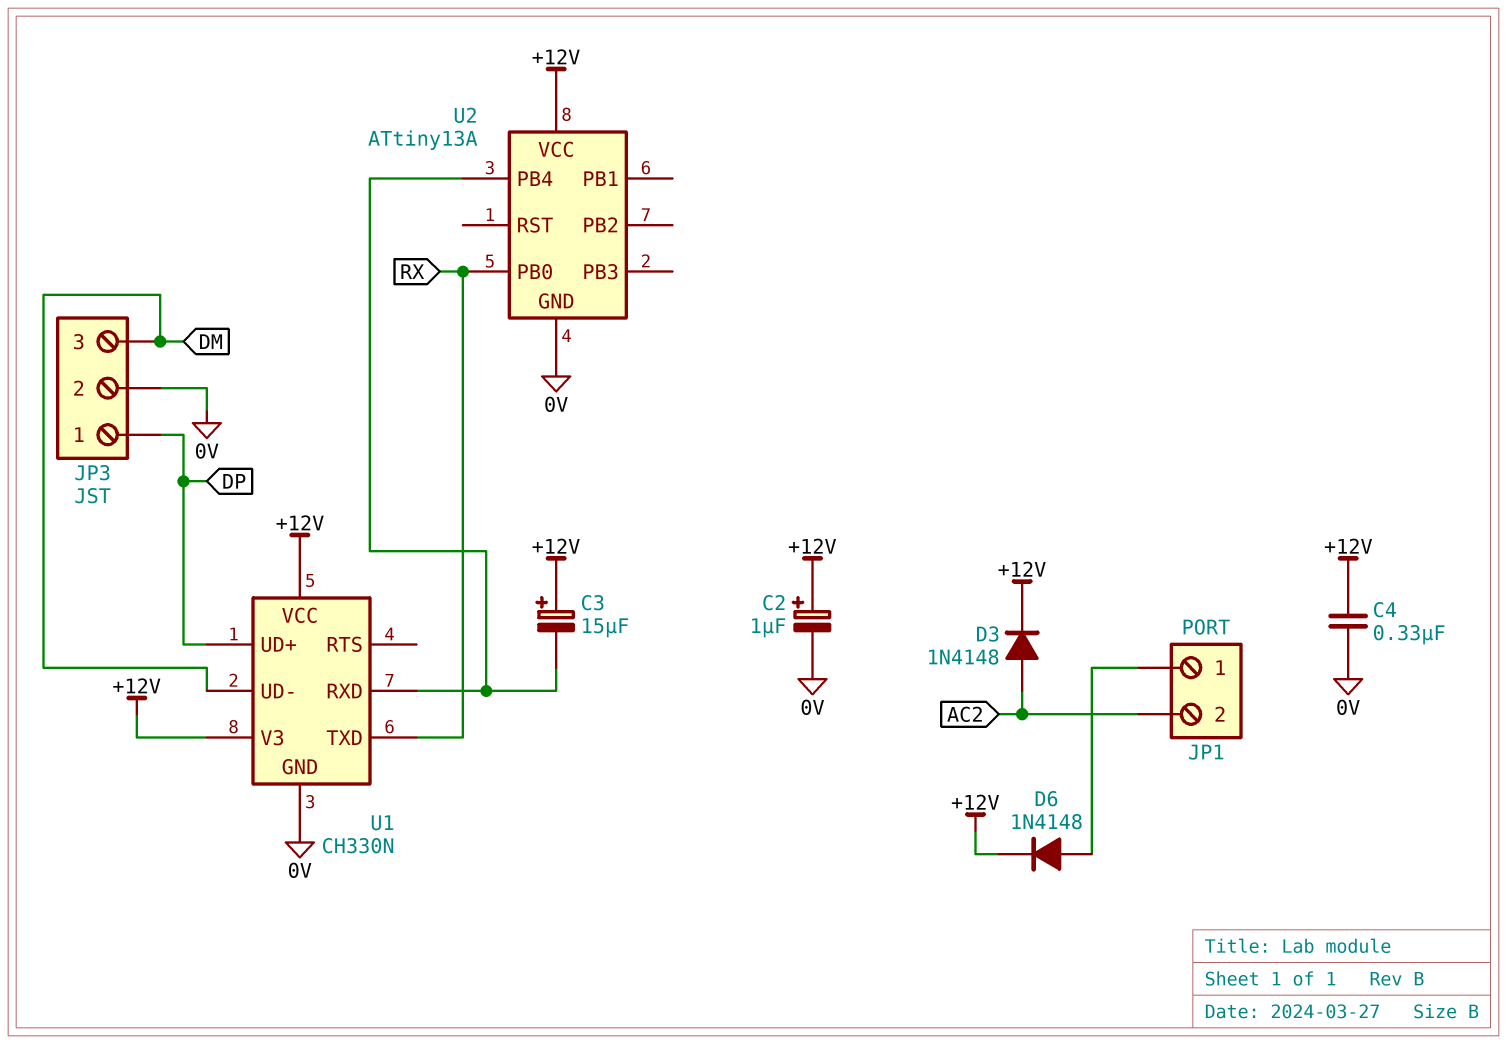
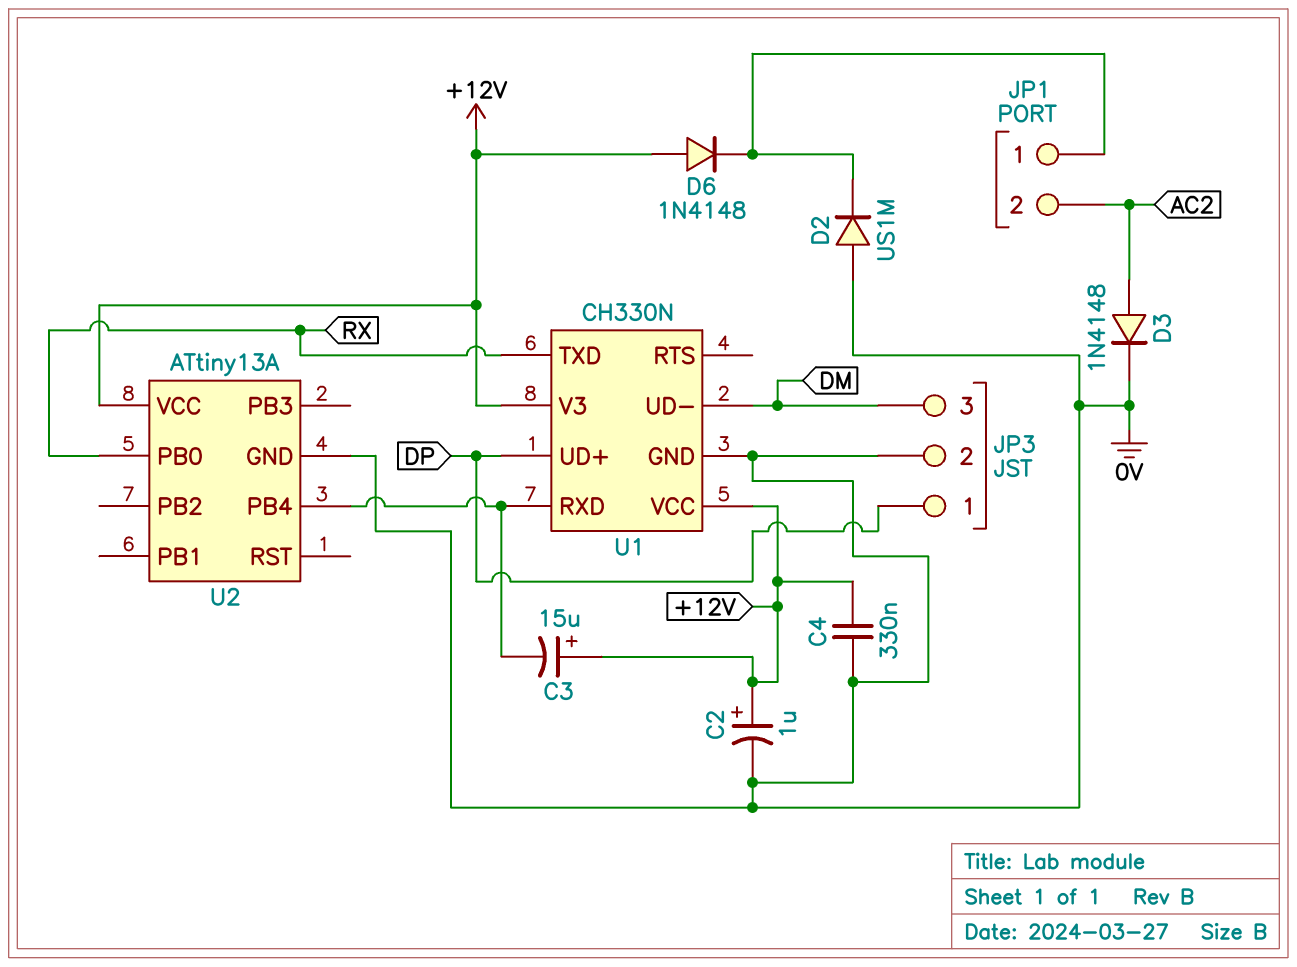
D2: none -> diode US1M (A 0V, K JP1/1)
D3: diode 1N4148 (A AC2, K +12V) -> diode 1N4148 (A AC2, K 0V)
D6: diode 1N4148 (A JP1/1, K +12V) -> diode 1N4148 (A +12V, K JP1/1)

